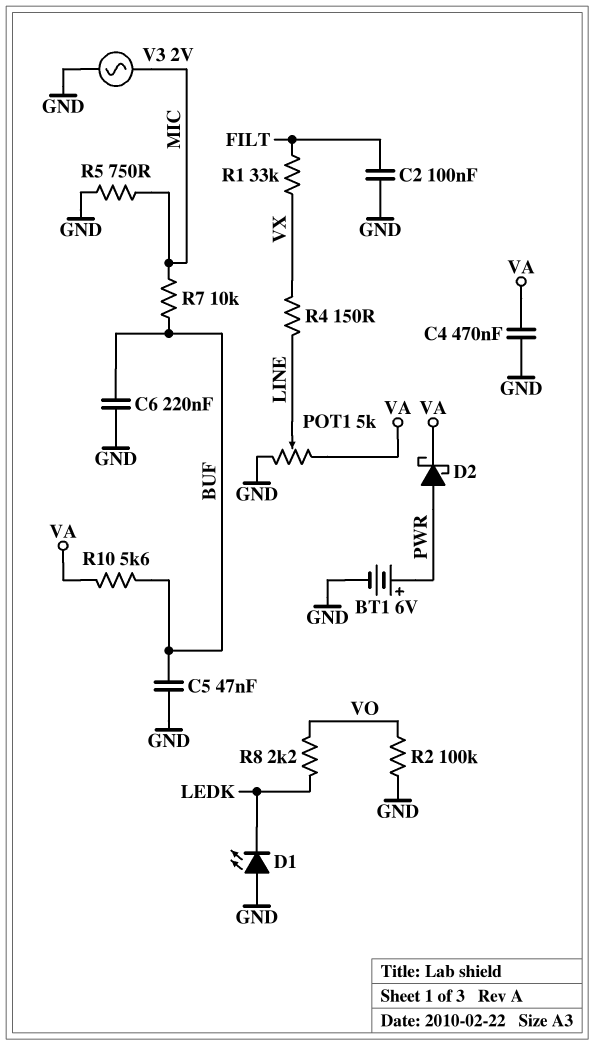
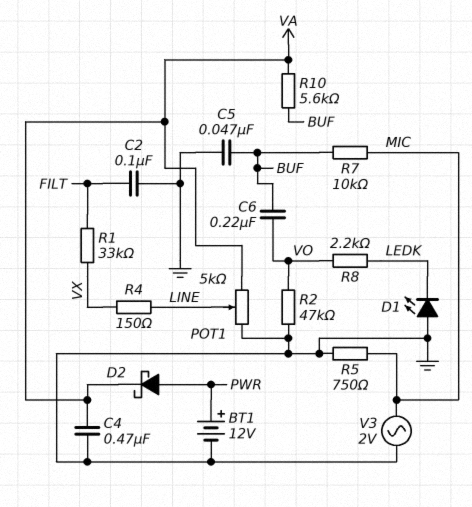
BT1: 6V (plus PWR, minus GND) -> 12V (plus PWR, minus GND)
C6: 220nF (BUF, GND) -> 220nF (BUF, VO)
R2: 100k (GND, VO) -> 47k (GND, VO)

